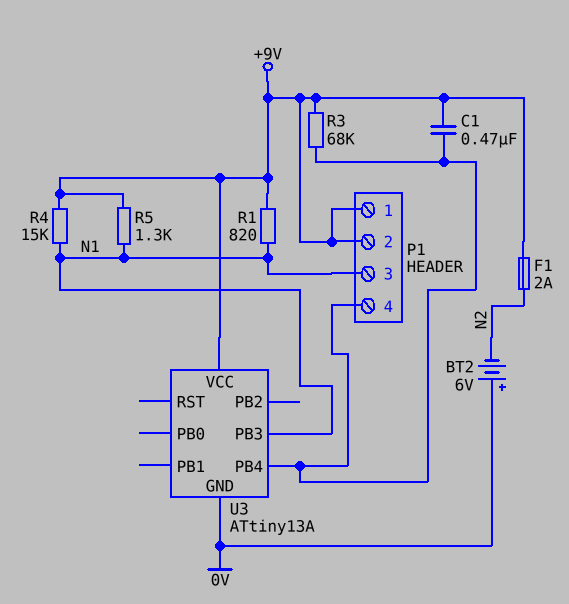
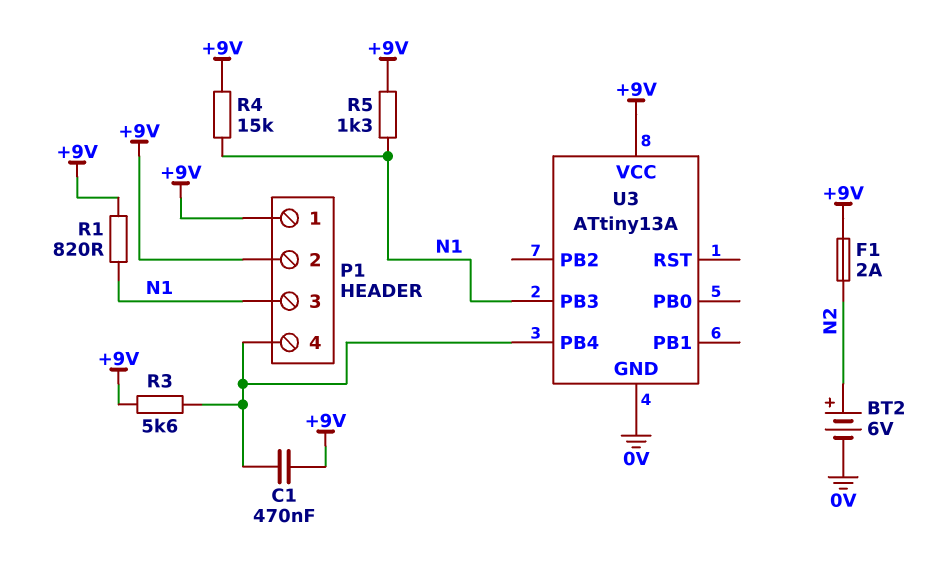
BT2: 6V (plus 0V, minus N2) -> 6V (plus N2, minus 0V)
R3: 68k (+9V, P1/4) -> 5.6k (+9V, P1/4)

